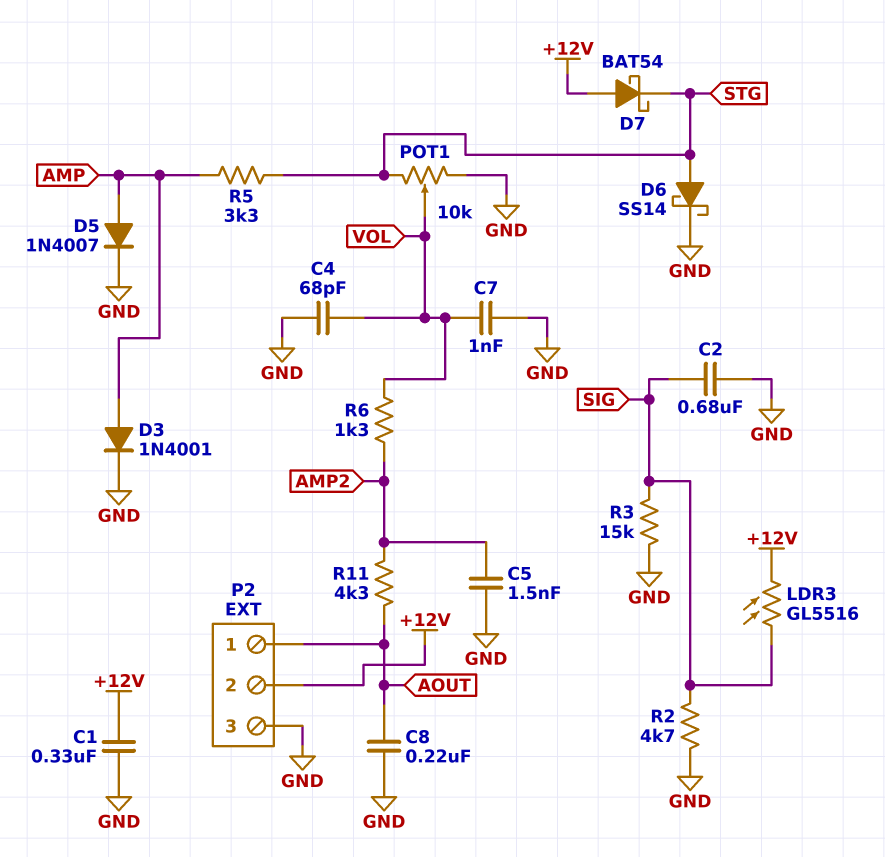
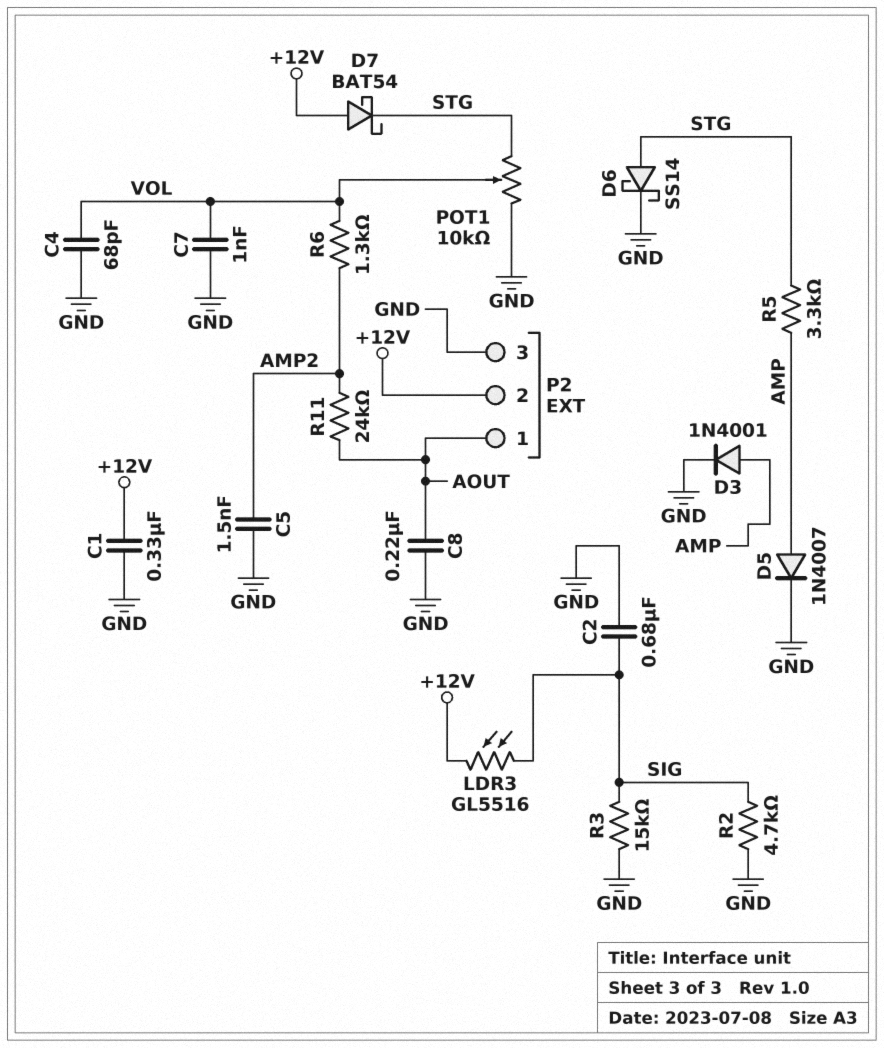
R11: 4.3k (AMP2, AOUT) -> 24k (AMP2, AOUT)

